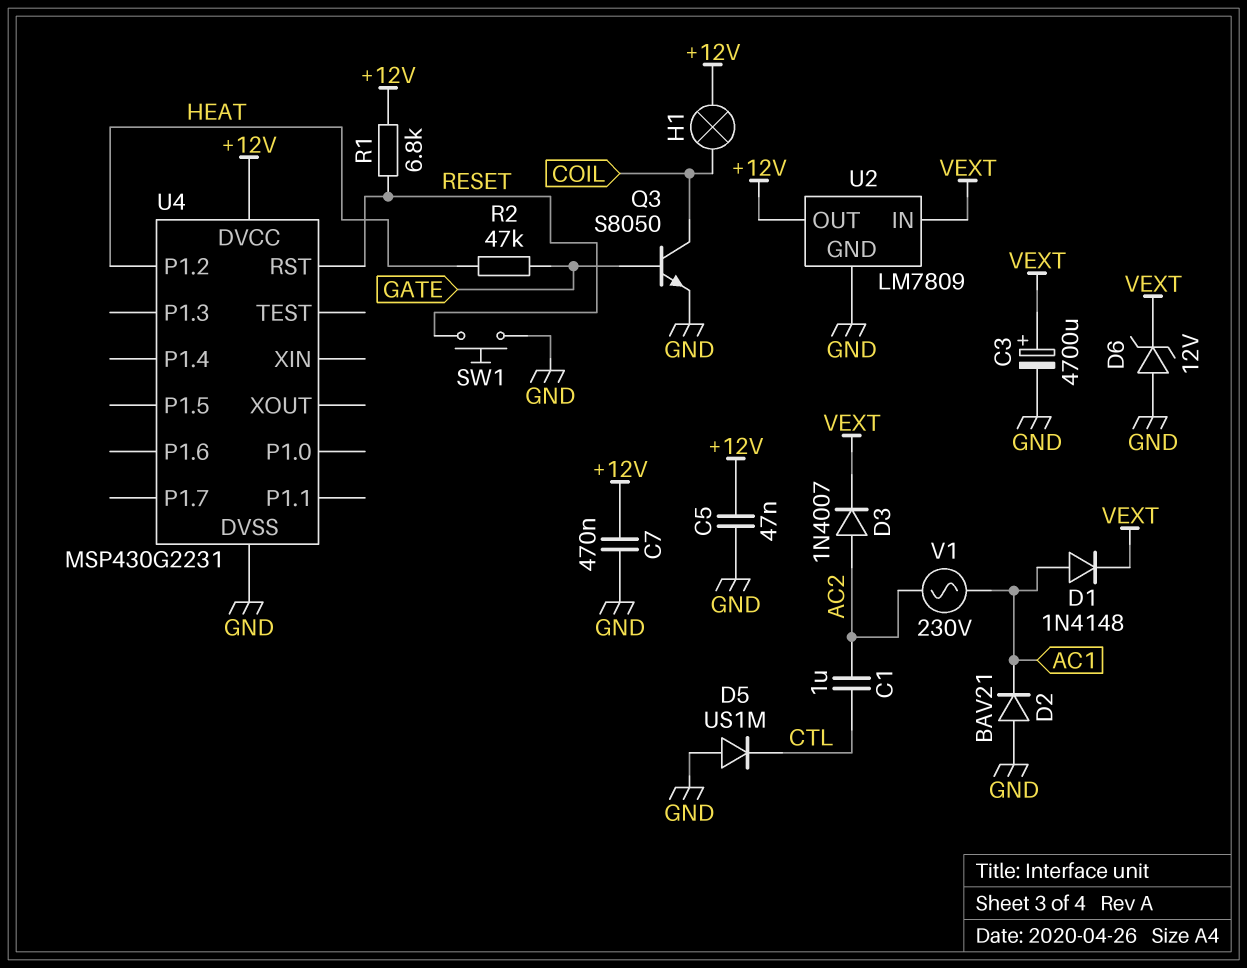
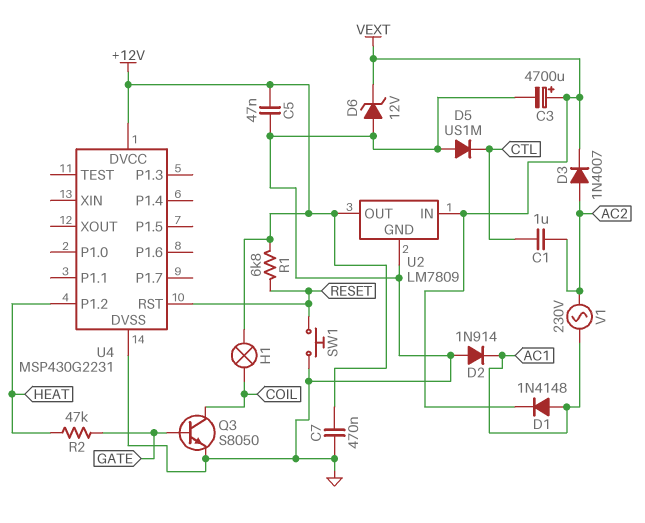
D2: diode BAV21 (A GND, K AC1) -> diode 1N914 (A GND, K AC1)

